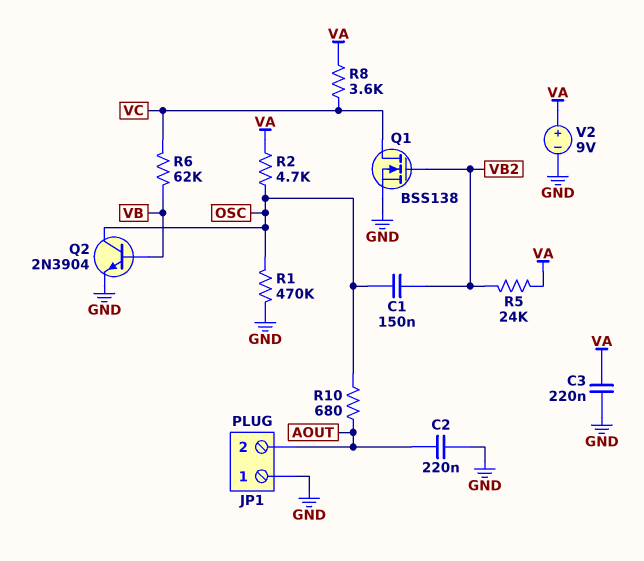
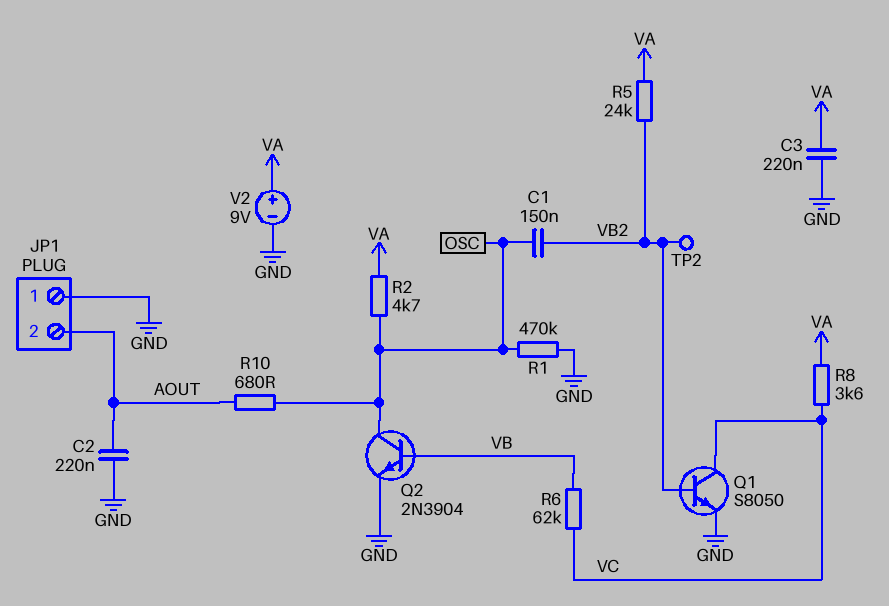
Q1: NMOS BSS138 (G VB2, D VC, S GND) -> NPN S8050 (B VB2, C VC, E GND)
TP2: none -> test point (VB2)

